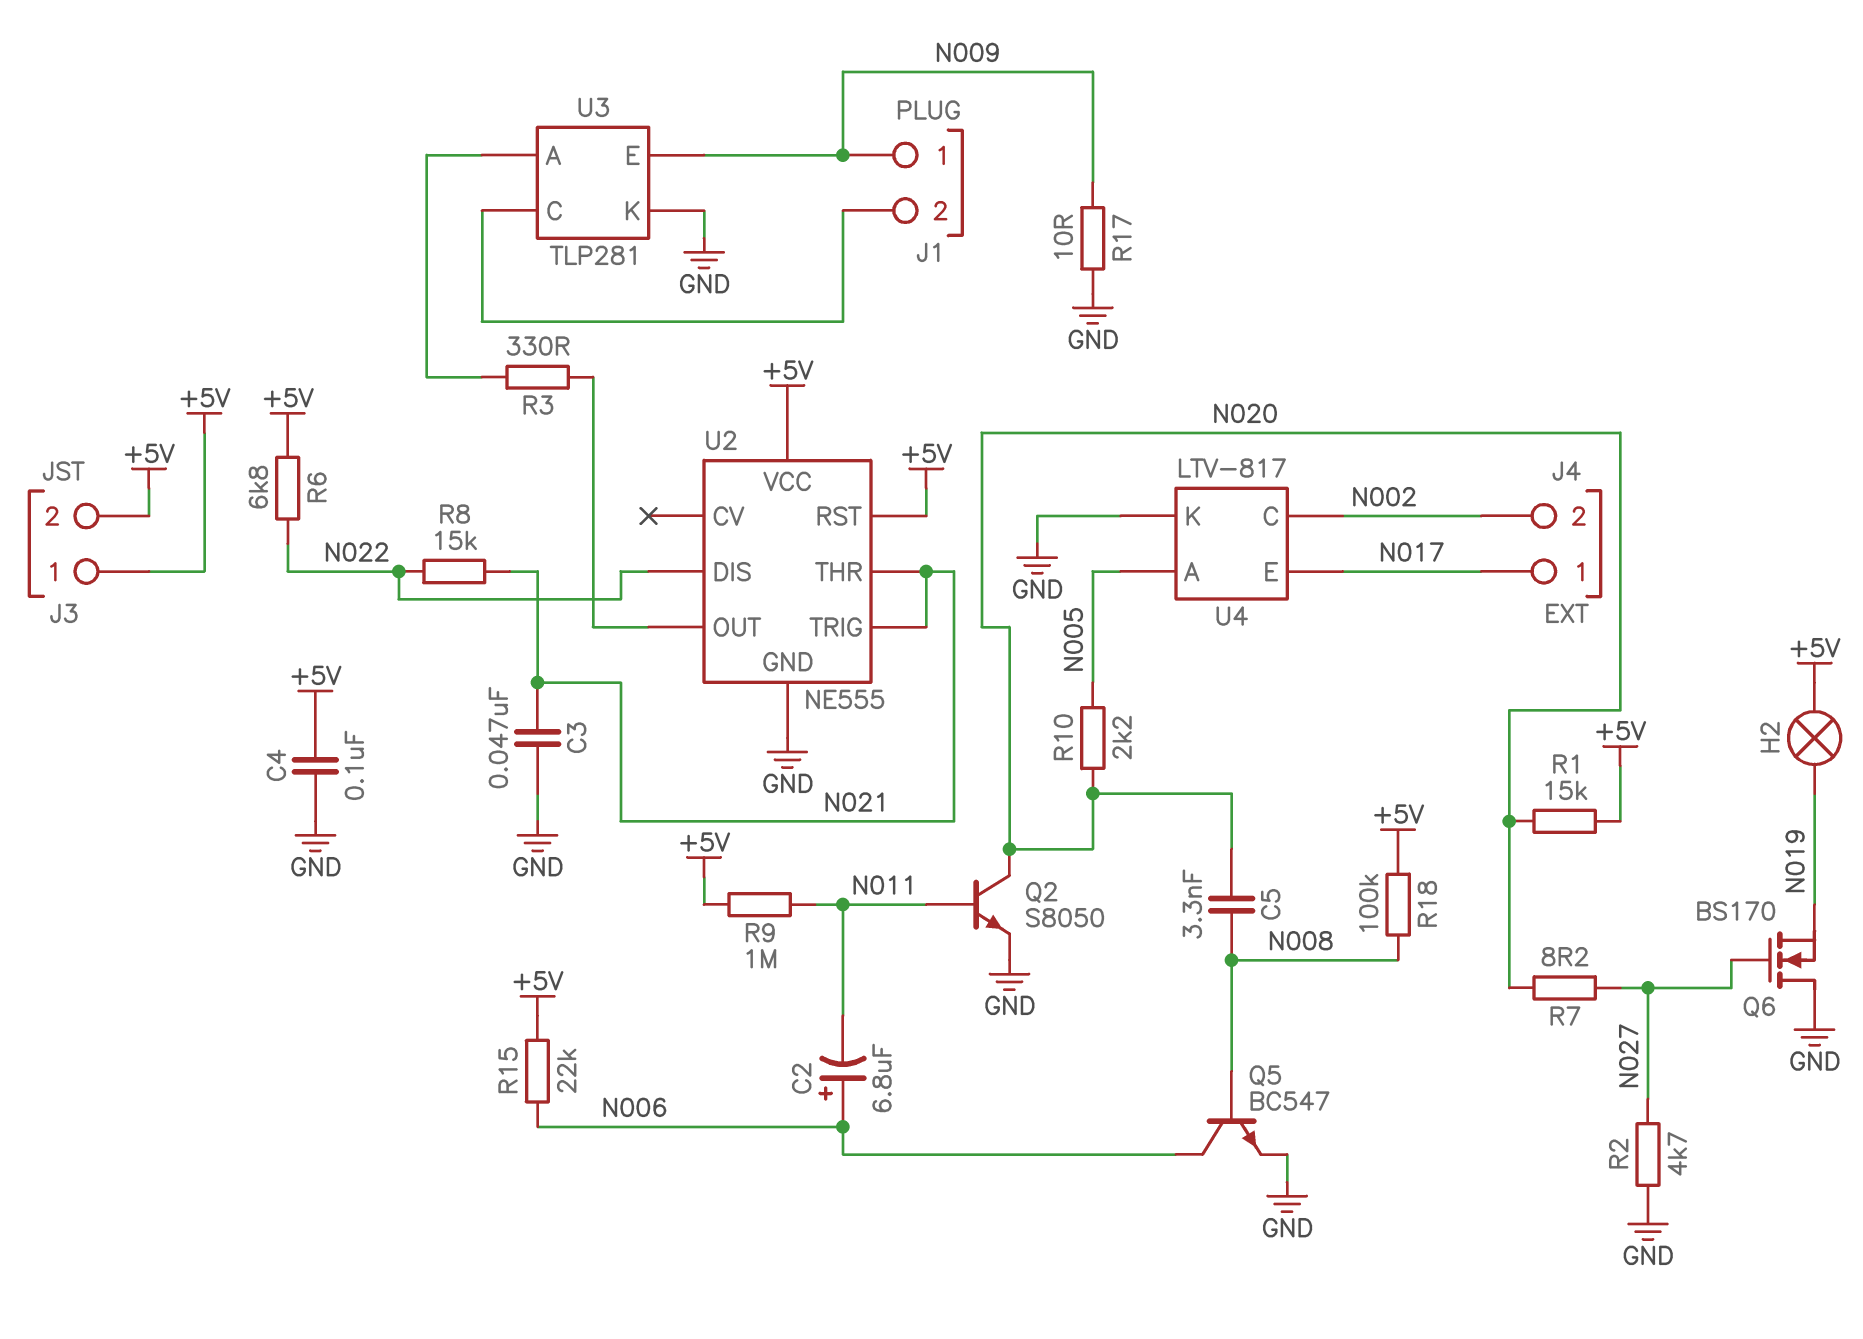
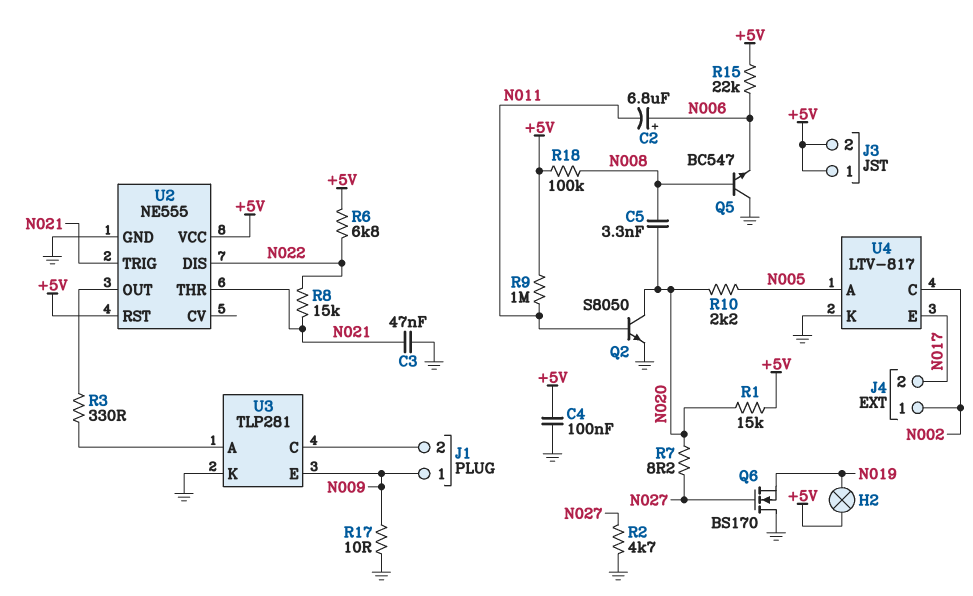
J4 pin 1: N017 -> N002
J4 pin 2: N002 -> N017
Q5: NPN BC547 (B N008, C N006, E GND) -> NPN BC547 (B N008, C GND, E N006)

